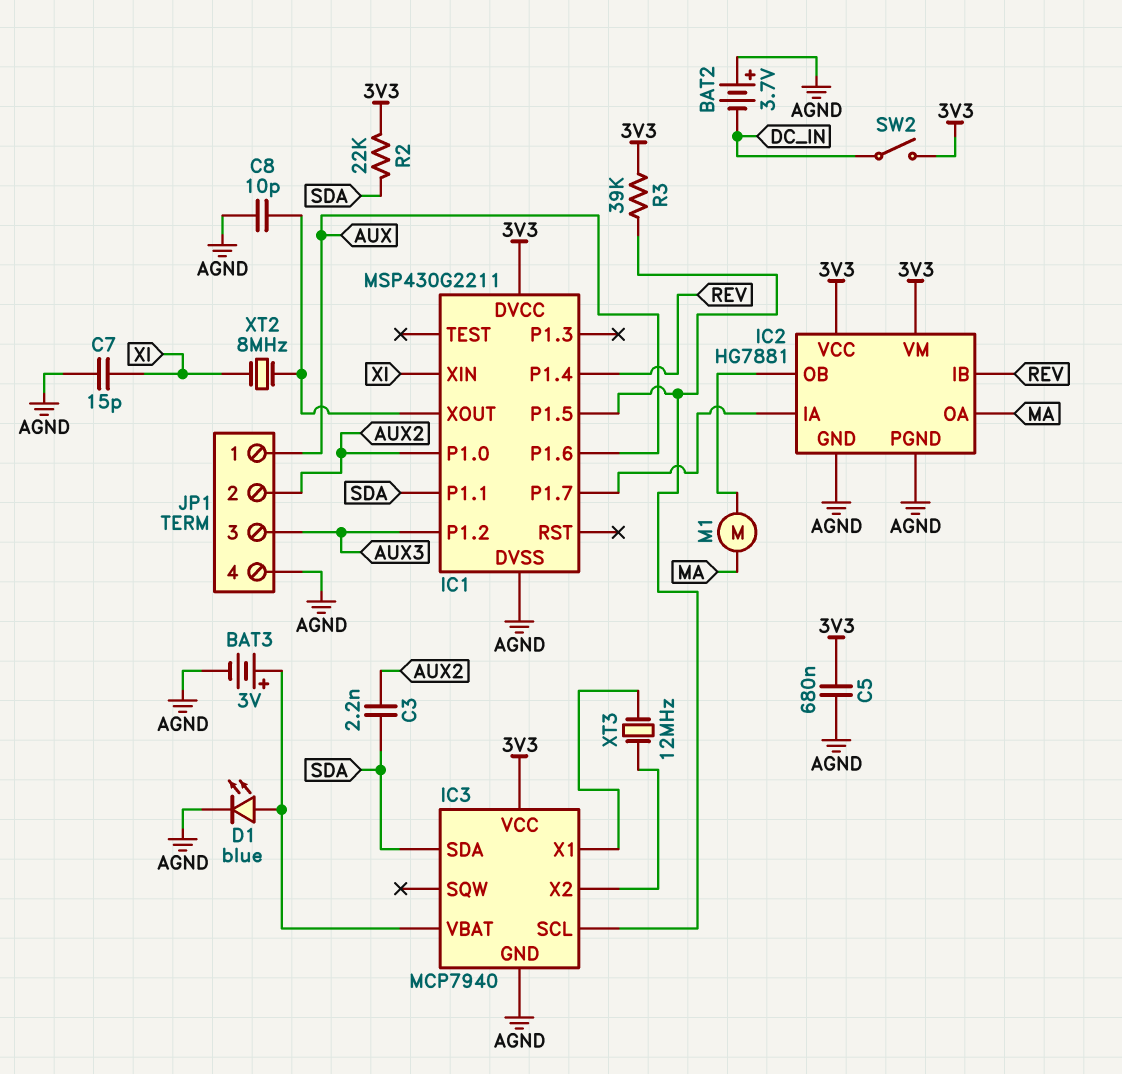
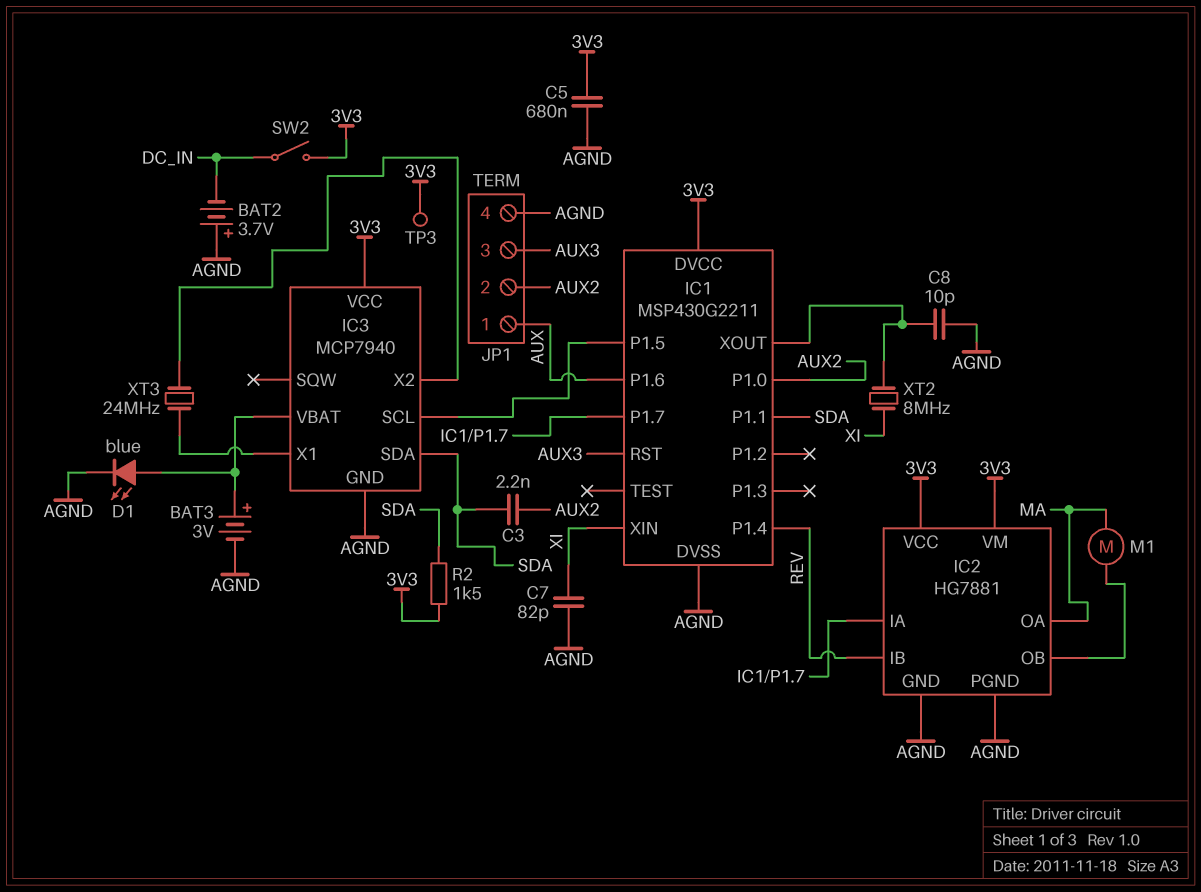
C7: 15pF (AGND, XI) -> 82pF (AGND, XI)
IC1 pin P1.2: AUX3 -> none
IC1 pin RST: none -> AUX3
R2: 22k (3V3, SDA) -> 1.5k (3V3, SDA)
R3: 39k (3V3, IC1/P1.5) -> none
TP3: none -> test point (3V3)
XT3: 12MHz (IC3/X1, IC3/X2) -> 24MHz (IC3/X1, IC3/X2)

